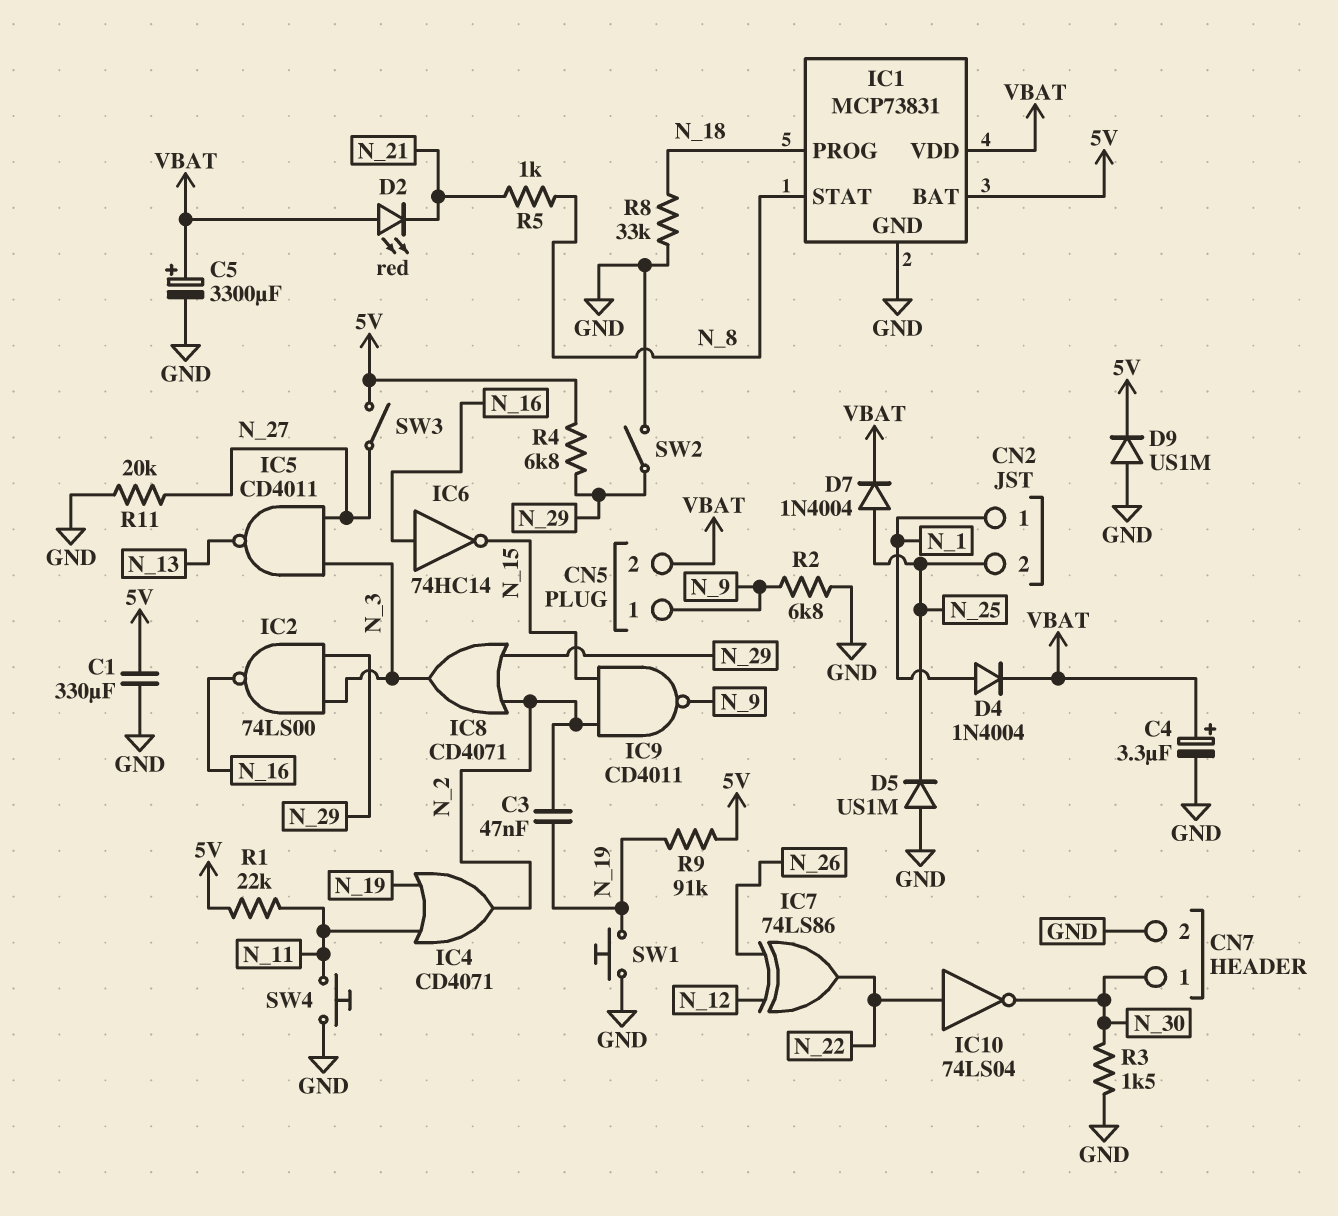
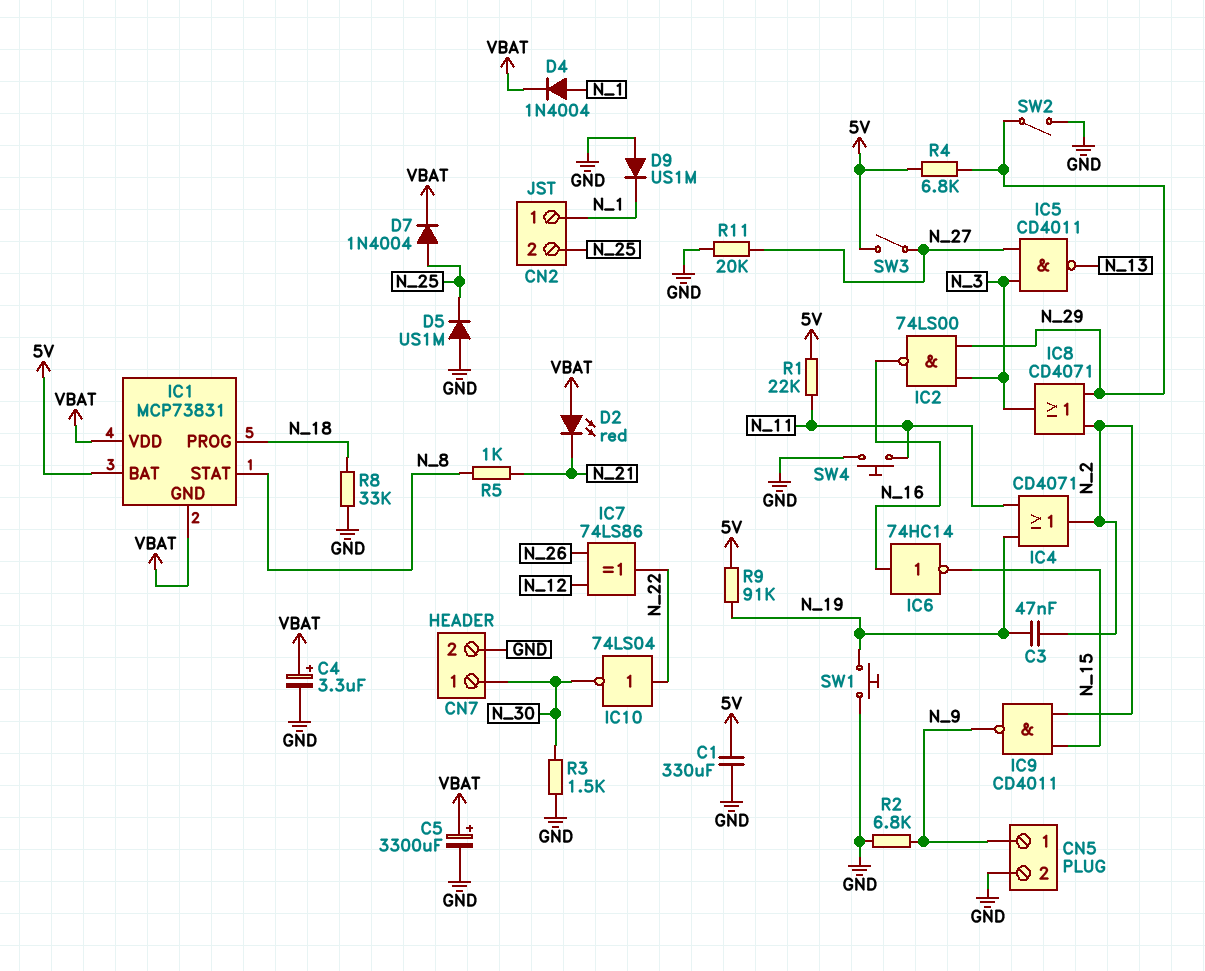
CN5 pin 2: VBAT -> GND
D9: diode US1M (A GND, K 5V) -> diode US1M (A GND, K N_1)
IC1 pin GND: GND -> VBAT

